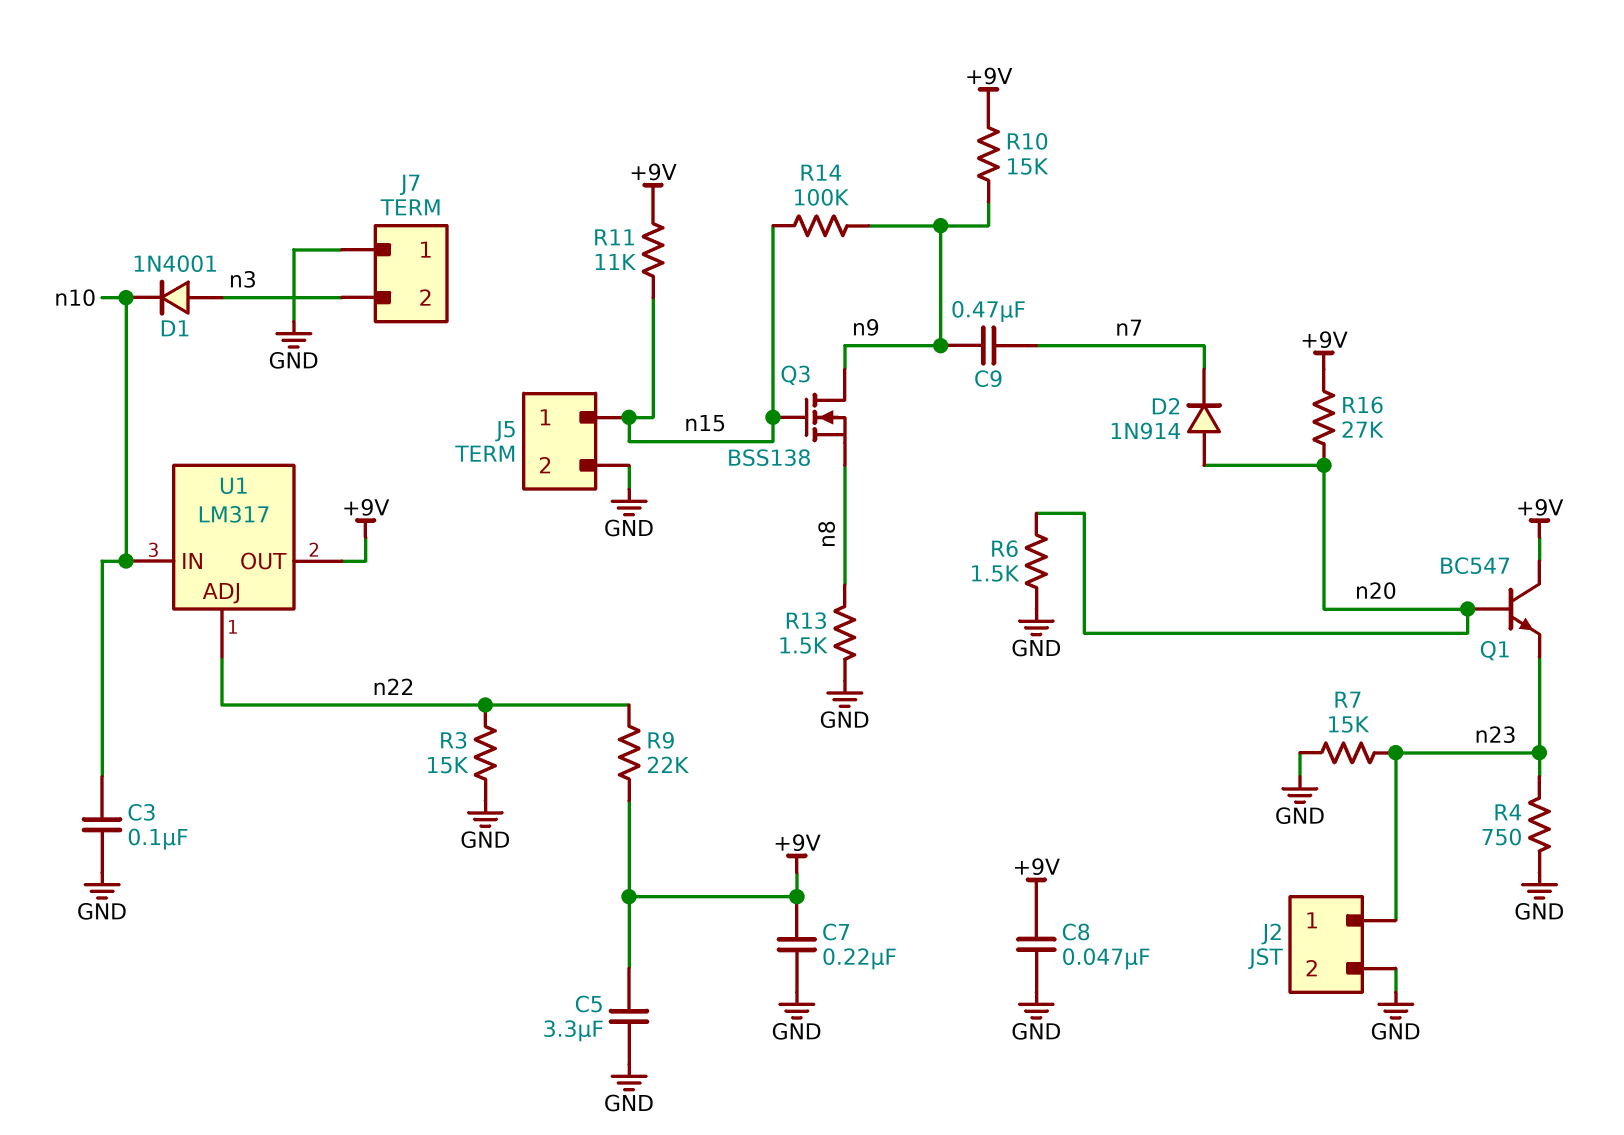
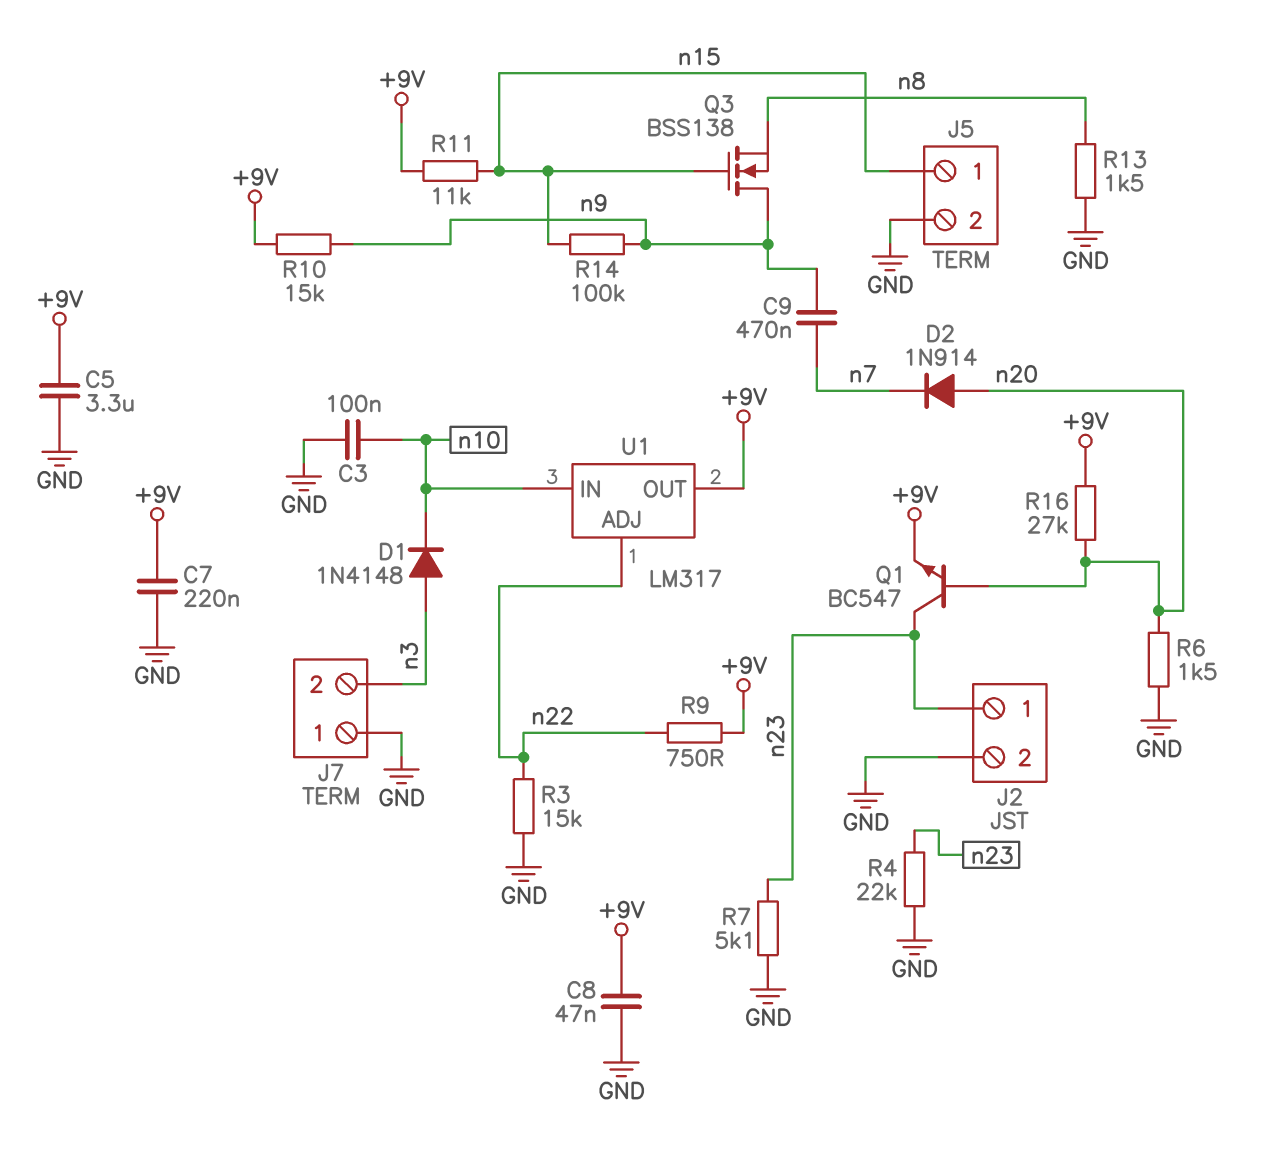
D1: diode 1N4001 (A n3, K n10) -> diode 1N4148 (A n3, K n10)
Q1: NPN BC547 (B n20, C +9V, E n23) -> NPN BC547 (B n20, C n23, E +9V)
R4: 750 (GND, n23) -> 22k (GND, n23)
R7: 15k (GND, n23) -> 5.1k (GND, n23)
R9: 22k (+9V, n22) -> 750 (+9V, n22)

